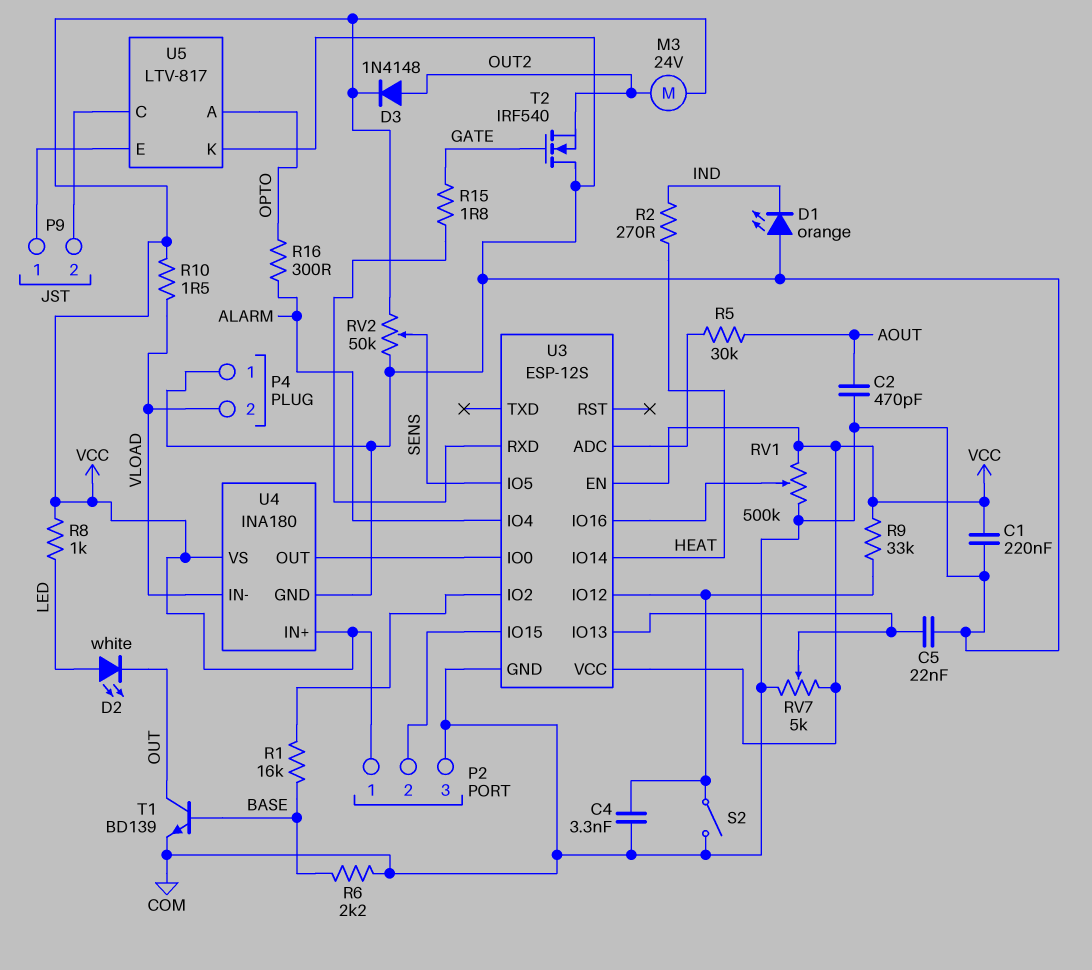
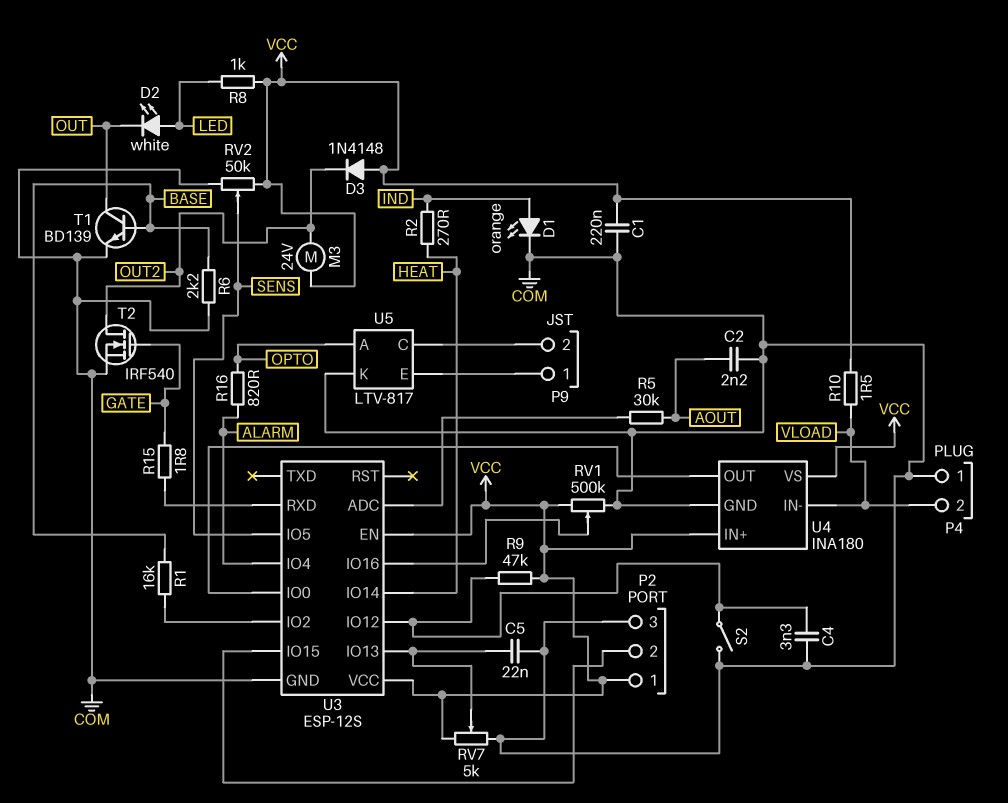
C2: 470pF (AOUT, COM) -> 2.2nF (AOUT, COM)
D1: LED orange (A COM, K IND) -> LED orange (A IND, K COM)
D3: diode 1N4148 (A OUT2, K VCC) -> diode 1N4148 (A VCC, K OUT2)
R9: 33k (U3/IO12, VCC) -> 47k (U3/IO12, VCC)
R16: 300 (ALARM, OPTO) -> 820 (ALARM, OPTO)
T2: NMOS IRF540 (G GATE, D COM, S OUT2) -> NMOS IRF540 (G GATE, D OUT2, S COM)

